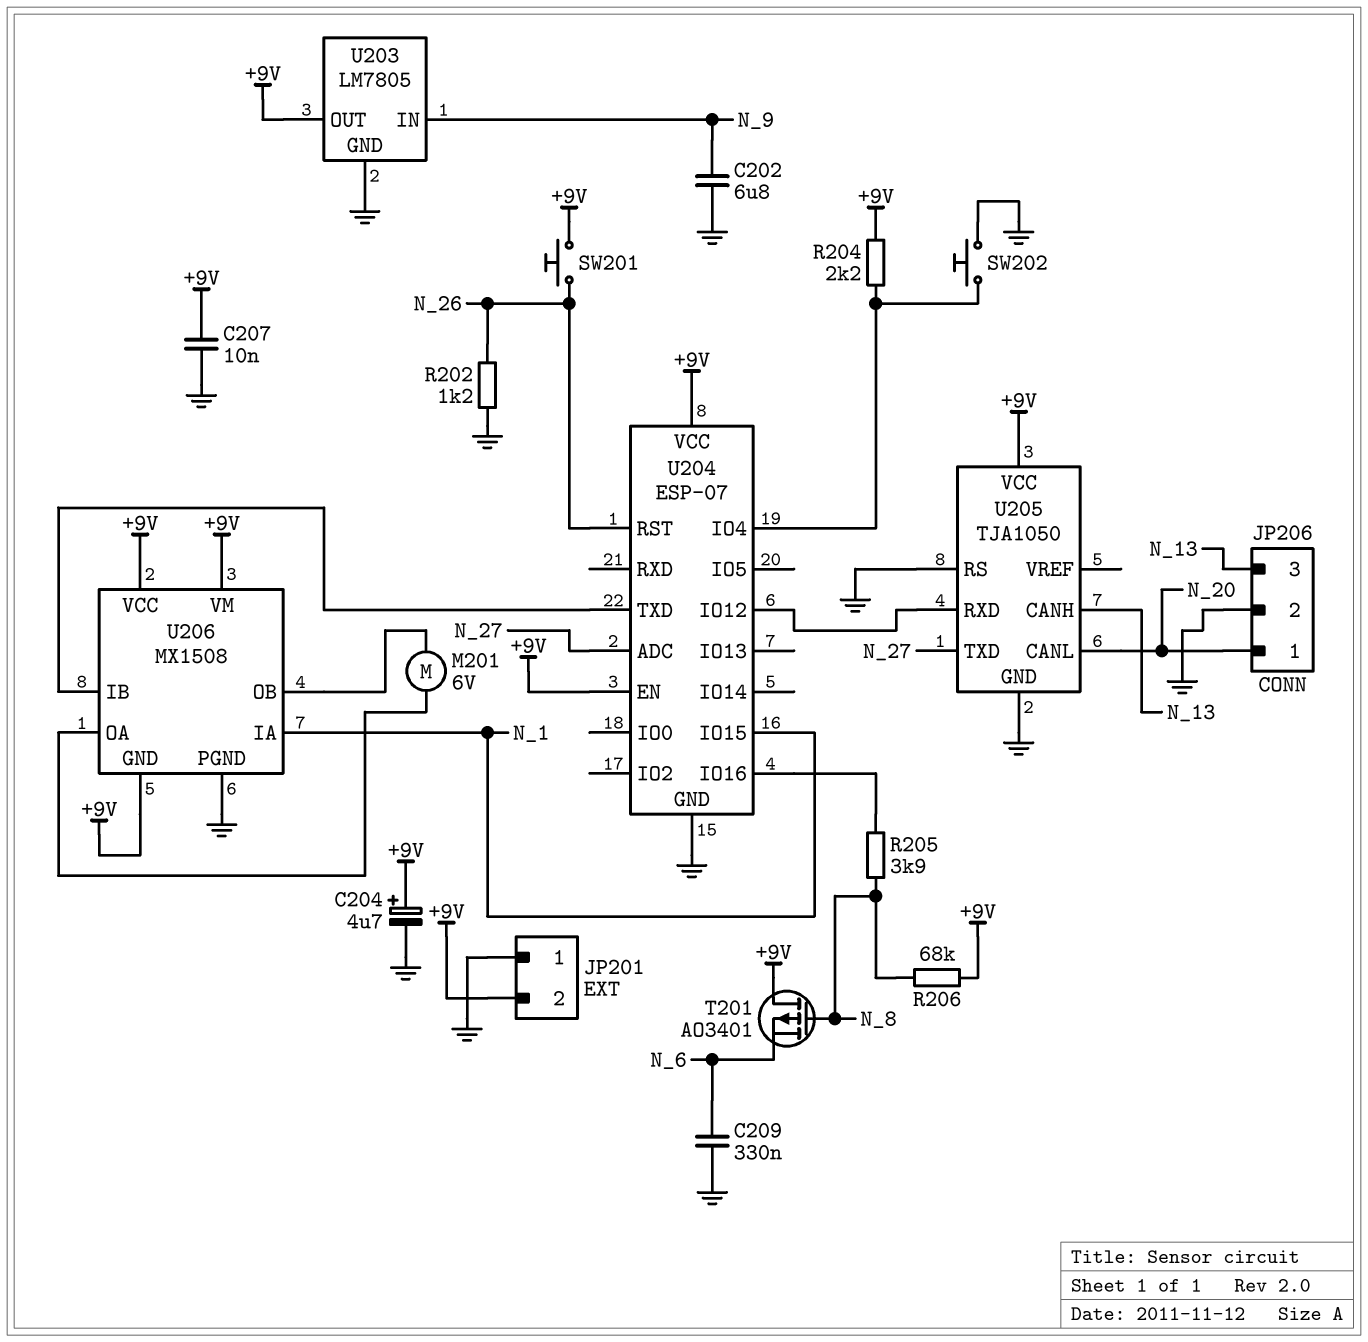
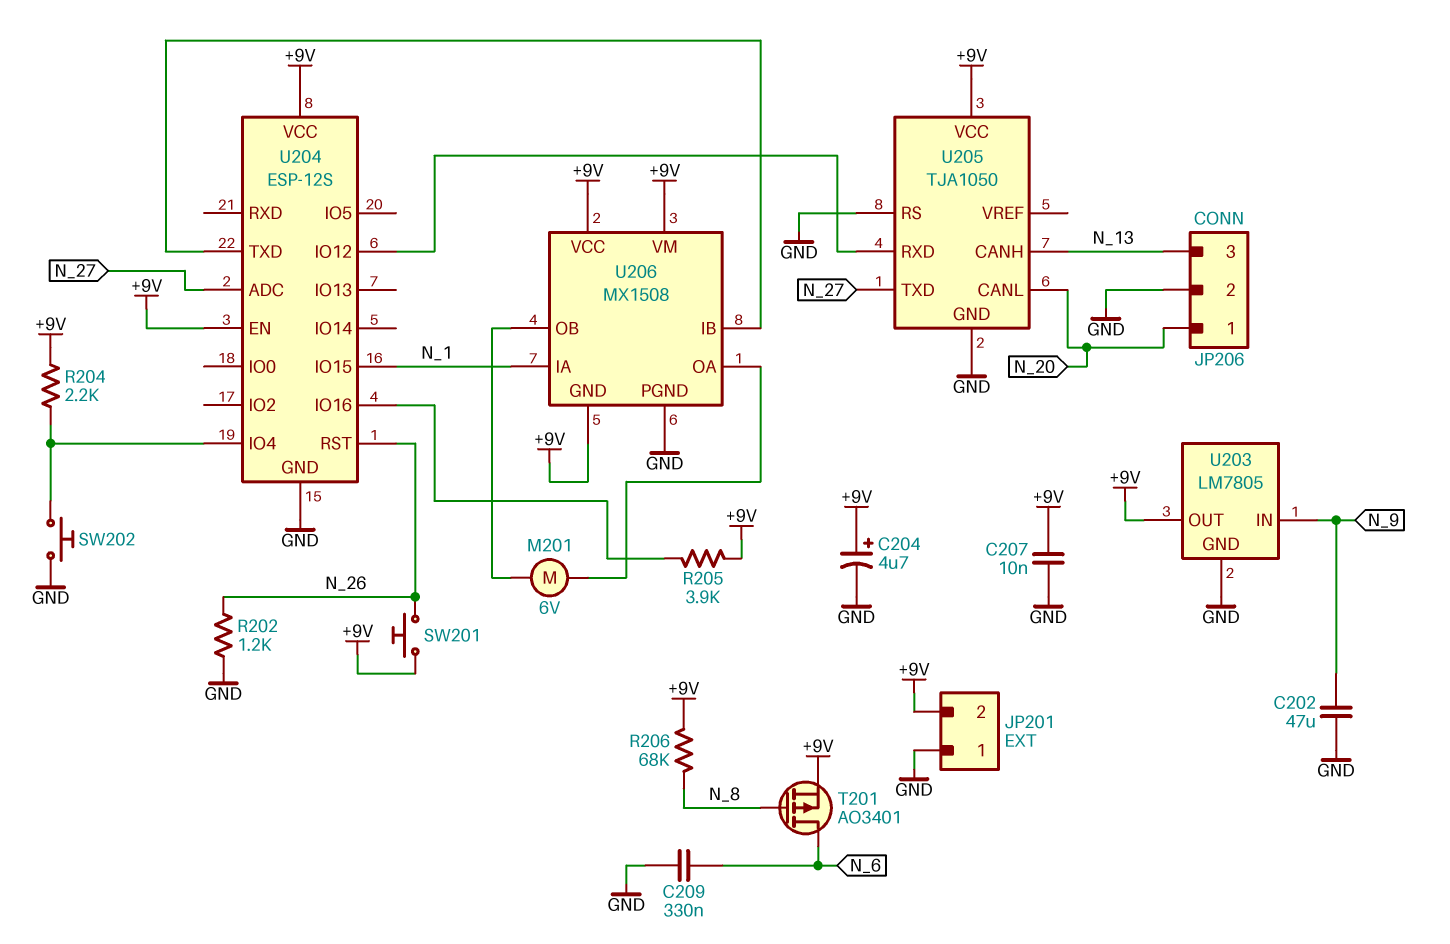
C202: 6.8uF (GND, N_9) -> 47uF (GND, N_9)
R205: 3.9k (N_8, U204/IO16) -> 3.9k (+9V, U204/IO16)
T201: PMOS AO3401 (G N_8, D +9V, S N_6) -> PMOS AO3401 (G N_8, D N_6, S +9V)
U204: ESP-07 -> ESP-12S

